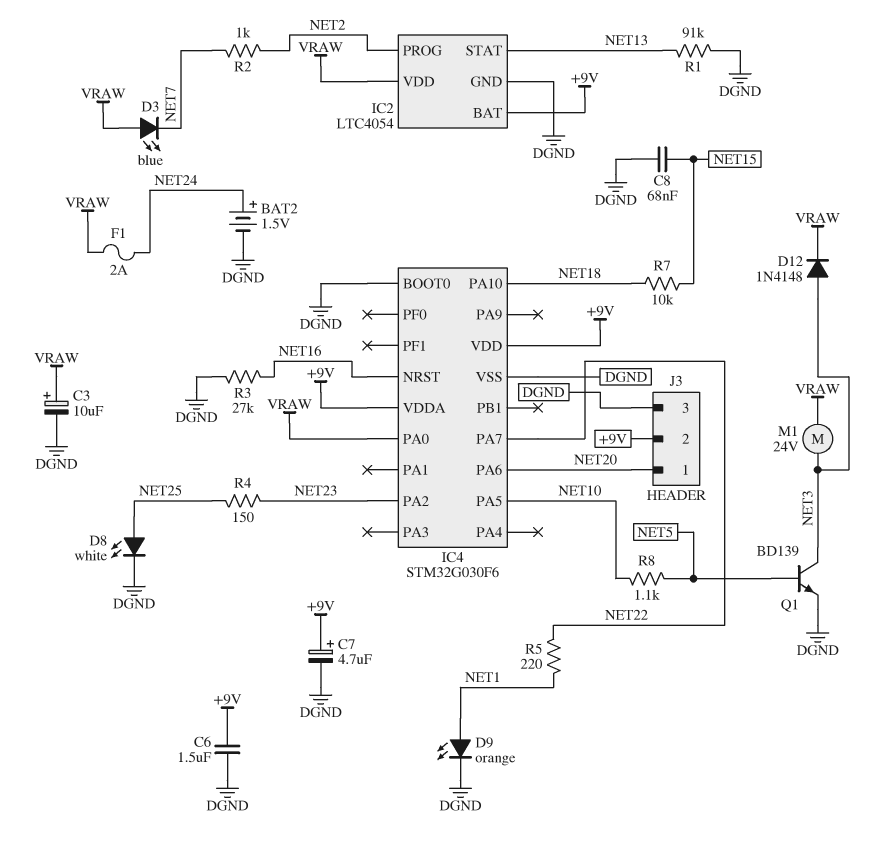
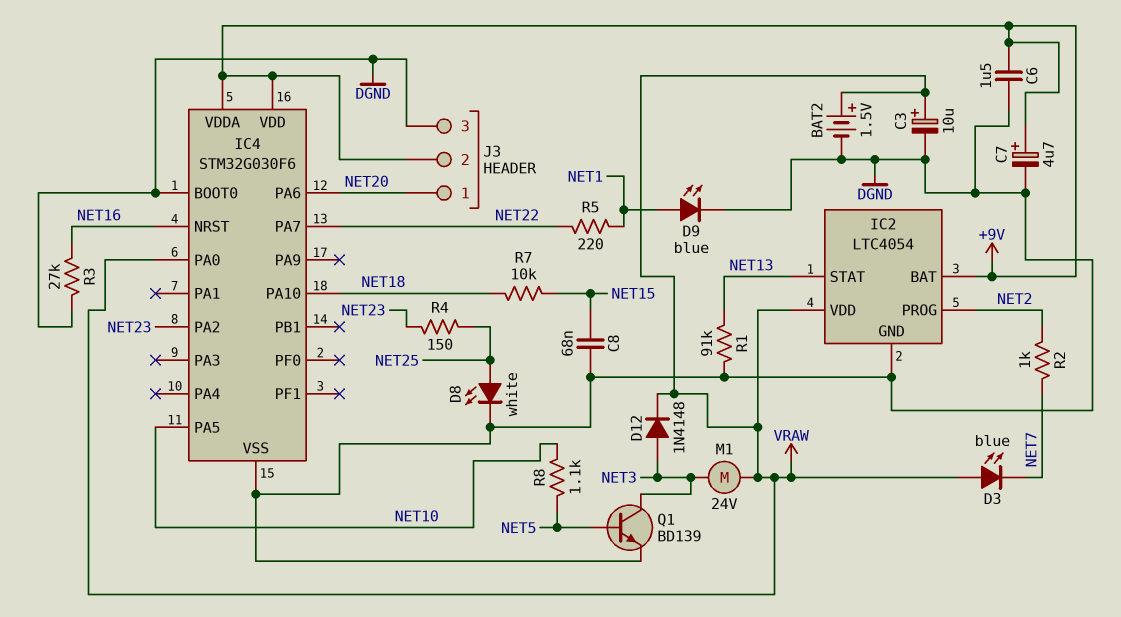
BAT2: 1.5V (plus NET24, minus DGND) -> 1.5V (plus VRAW, minus DGND)
D9: LED orange (A NET1, K DGND) -> LED blue (A NET1, K DGND)
F1: 2A (NET24, VRAW) -> none

